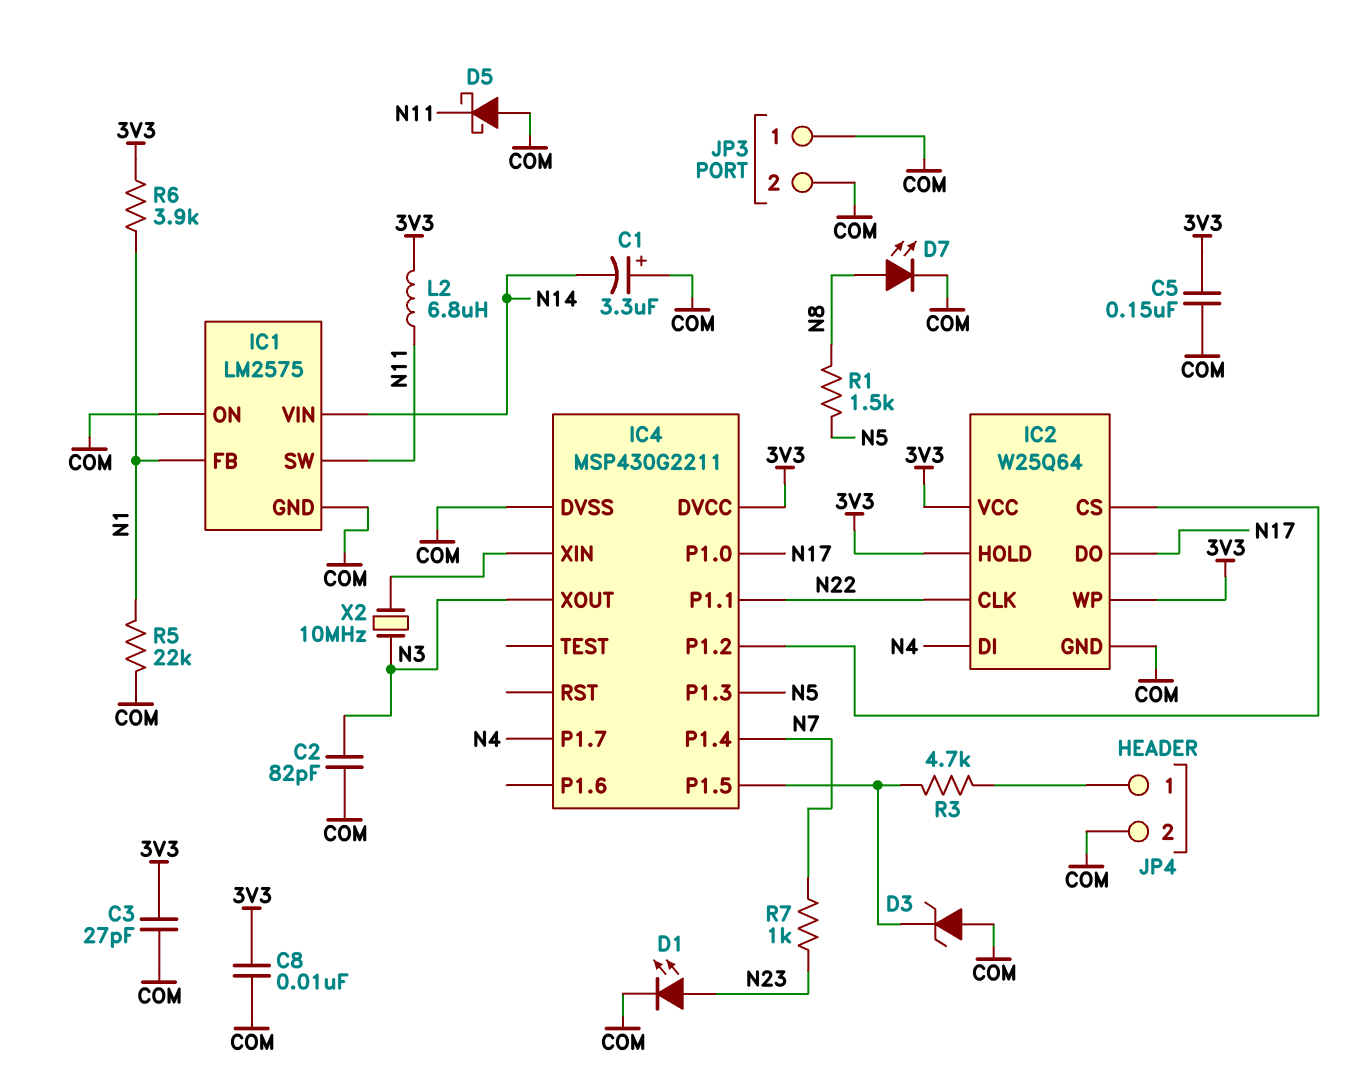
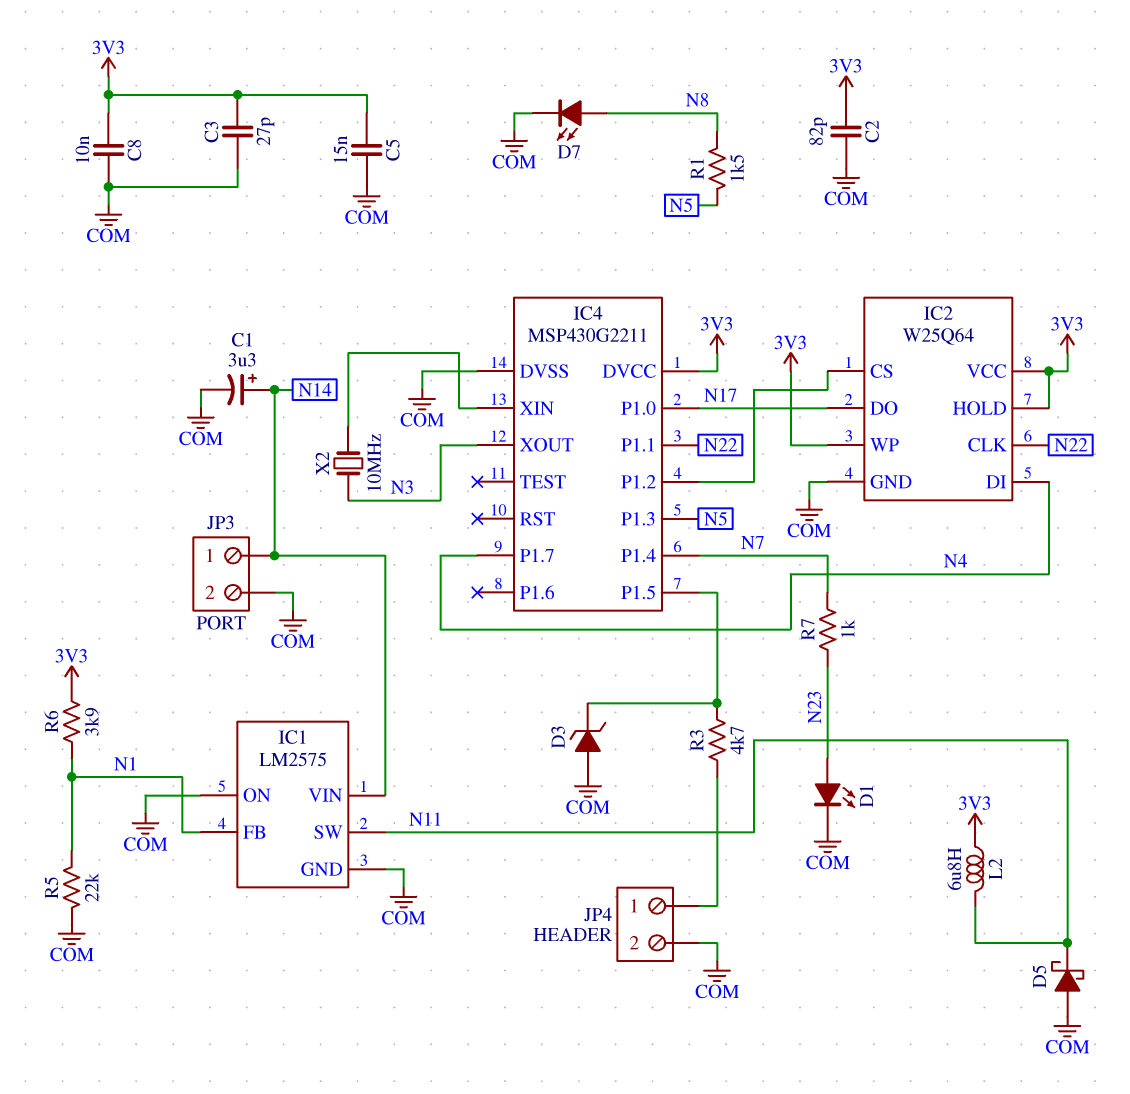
C1: 3.3uF (plus COM, minus N14) -> 3.3uF (plus N14, minus COM)
C2: 82pF (COM, N3) -> 82pF (3V3, COM)
C5: 150nF (3V3, COM) -> 15nF (3V3, COM)
JP3 pin 1: COM -> N14

